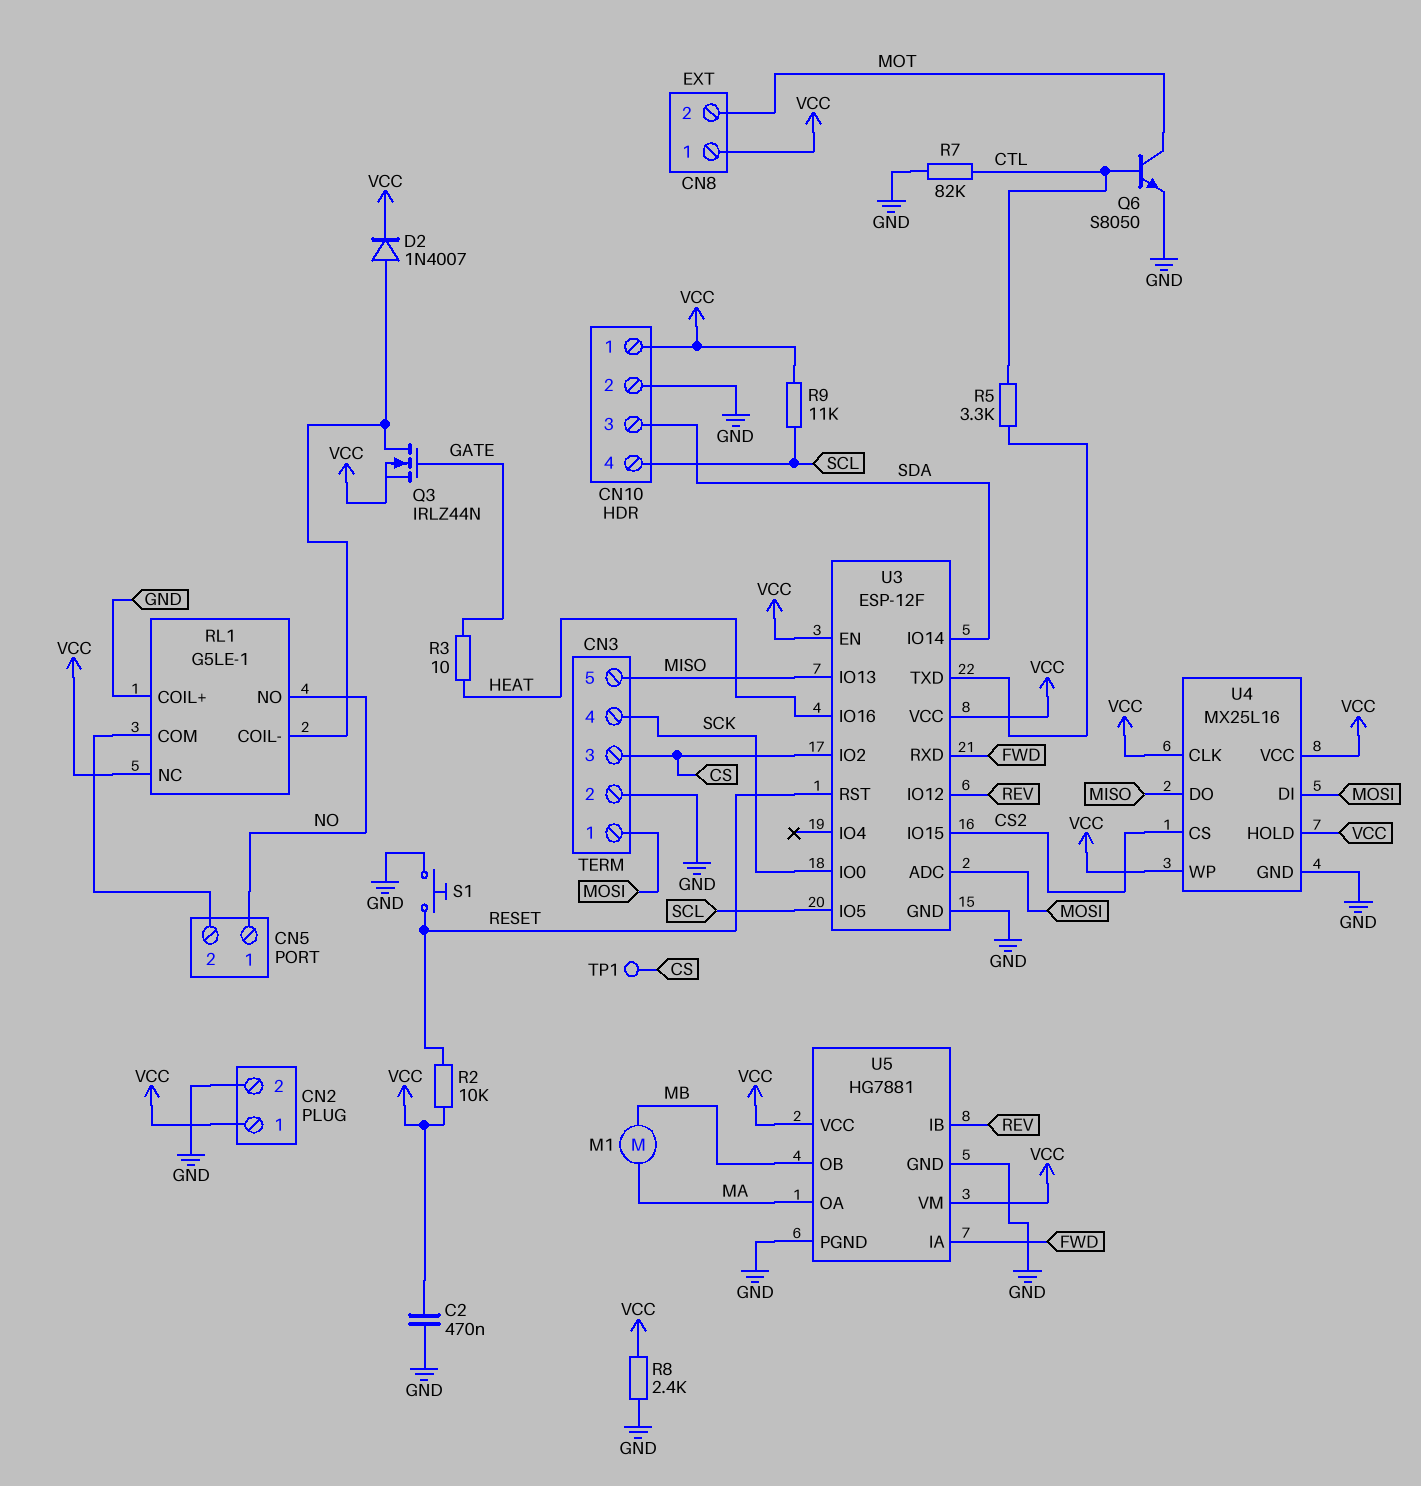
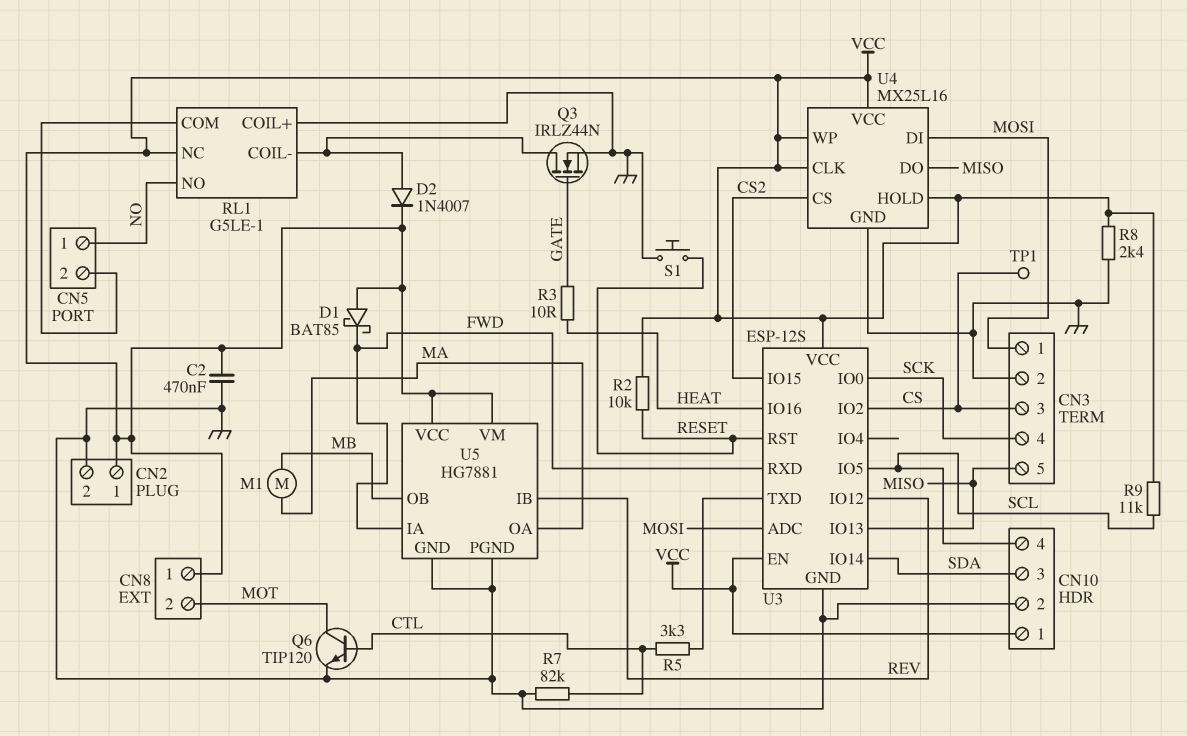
D1: none -> schottky BAT85 (A VCC, K FWD)
Q3: NMOS IRLZ44N (G GATE, D RL1/COIL-, S VCC) -> NMOS IRLZ44N (G GATE, D RL1/COIL-, S GND)
Q6: NPN S8050 (B CTL, C MOT, E GND) -> NPN TIP120 (B CTL, C MOT, E GND)
U3: ESP-12F -> ESP-12S

